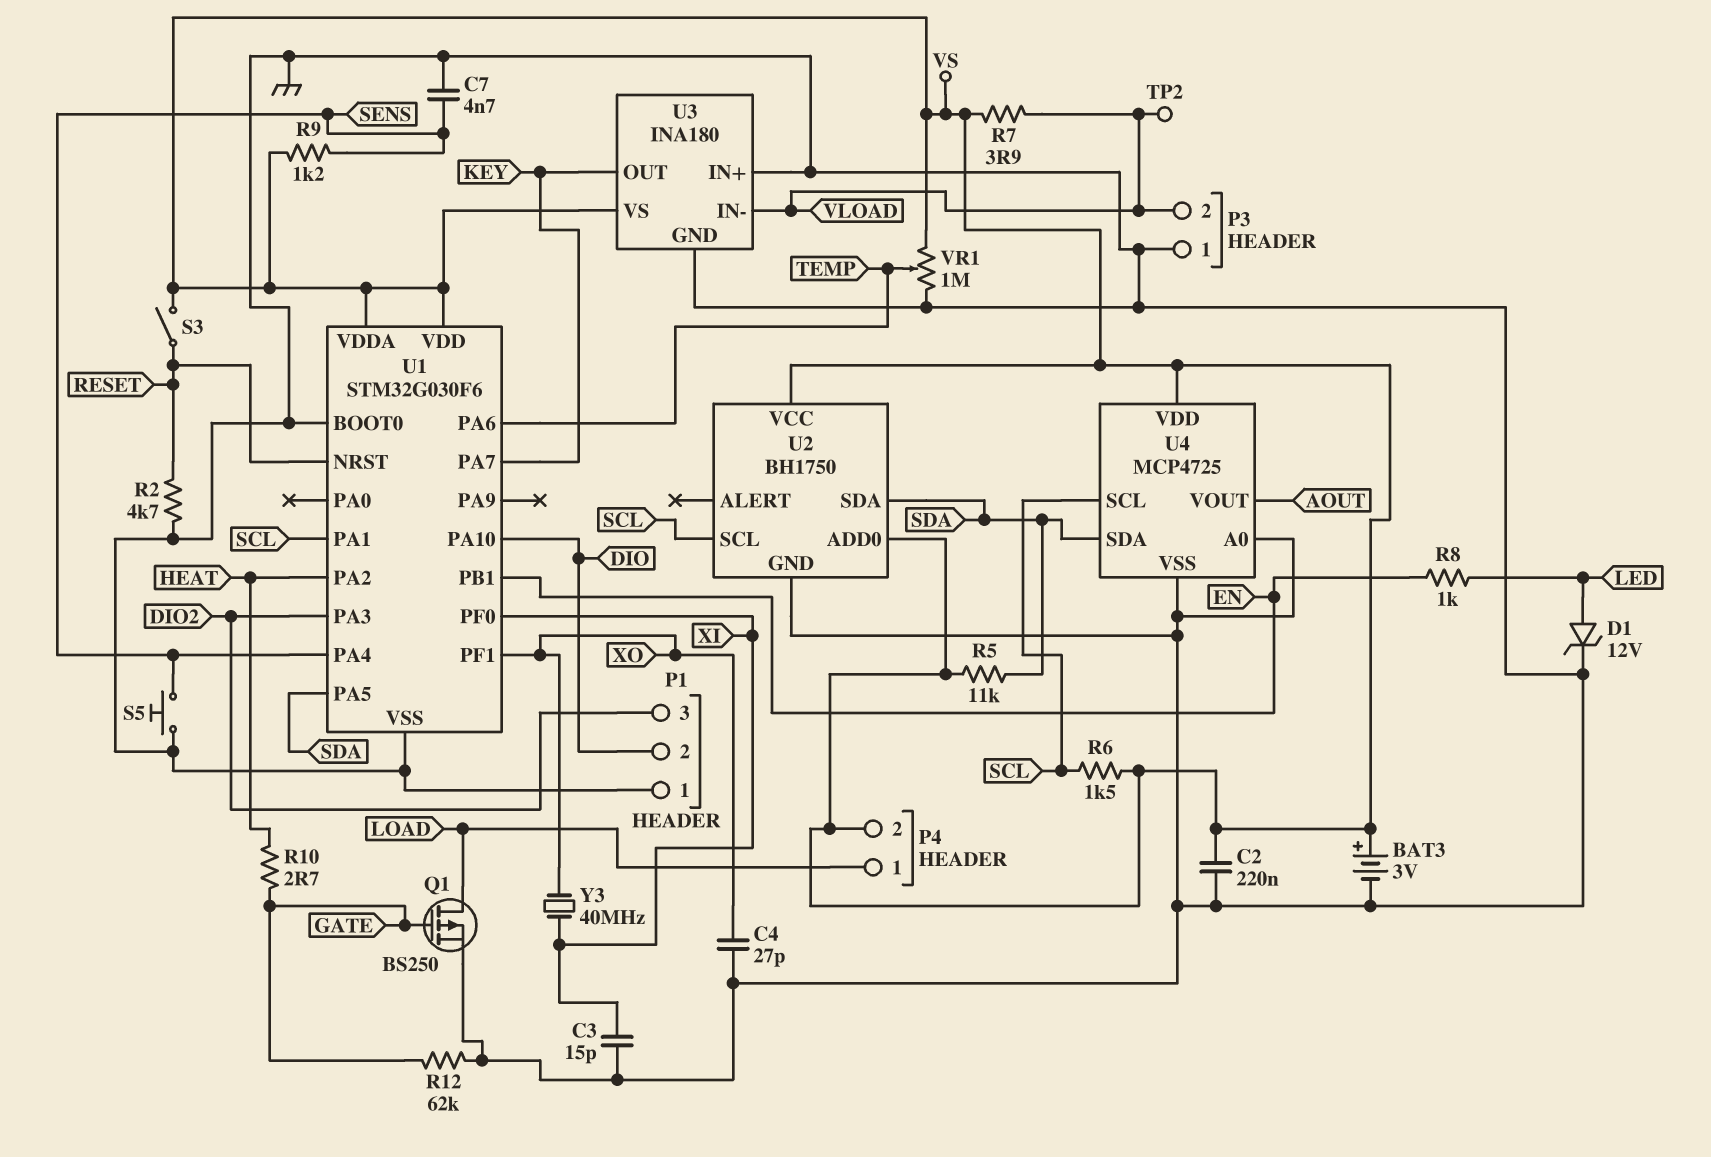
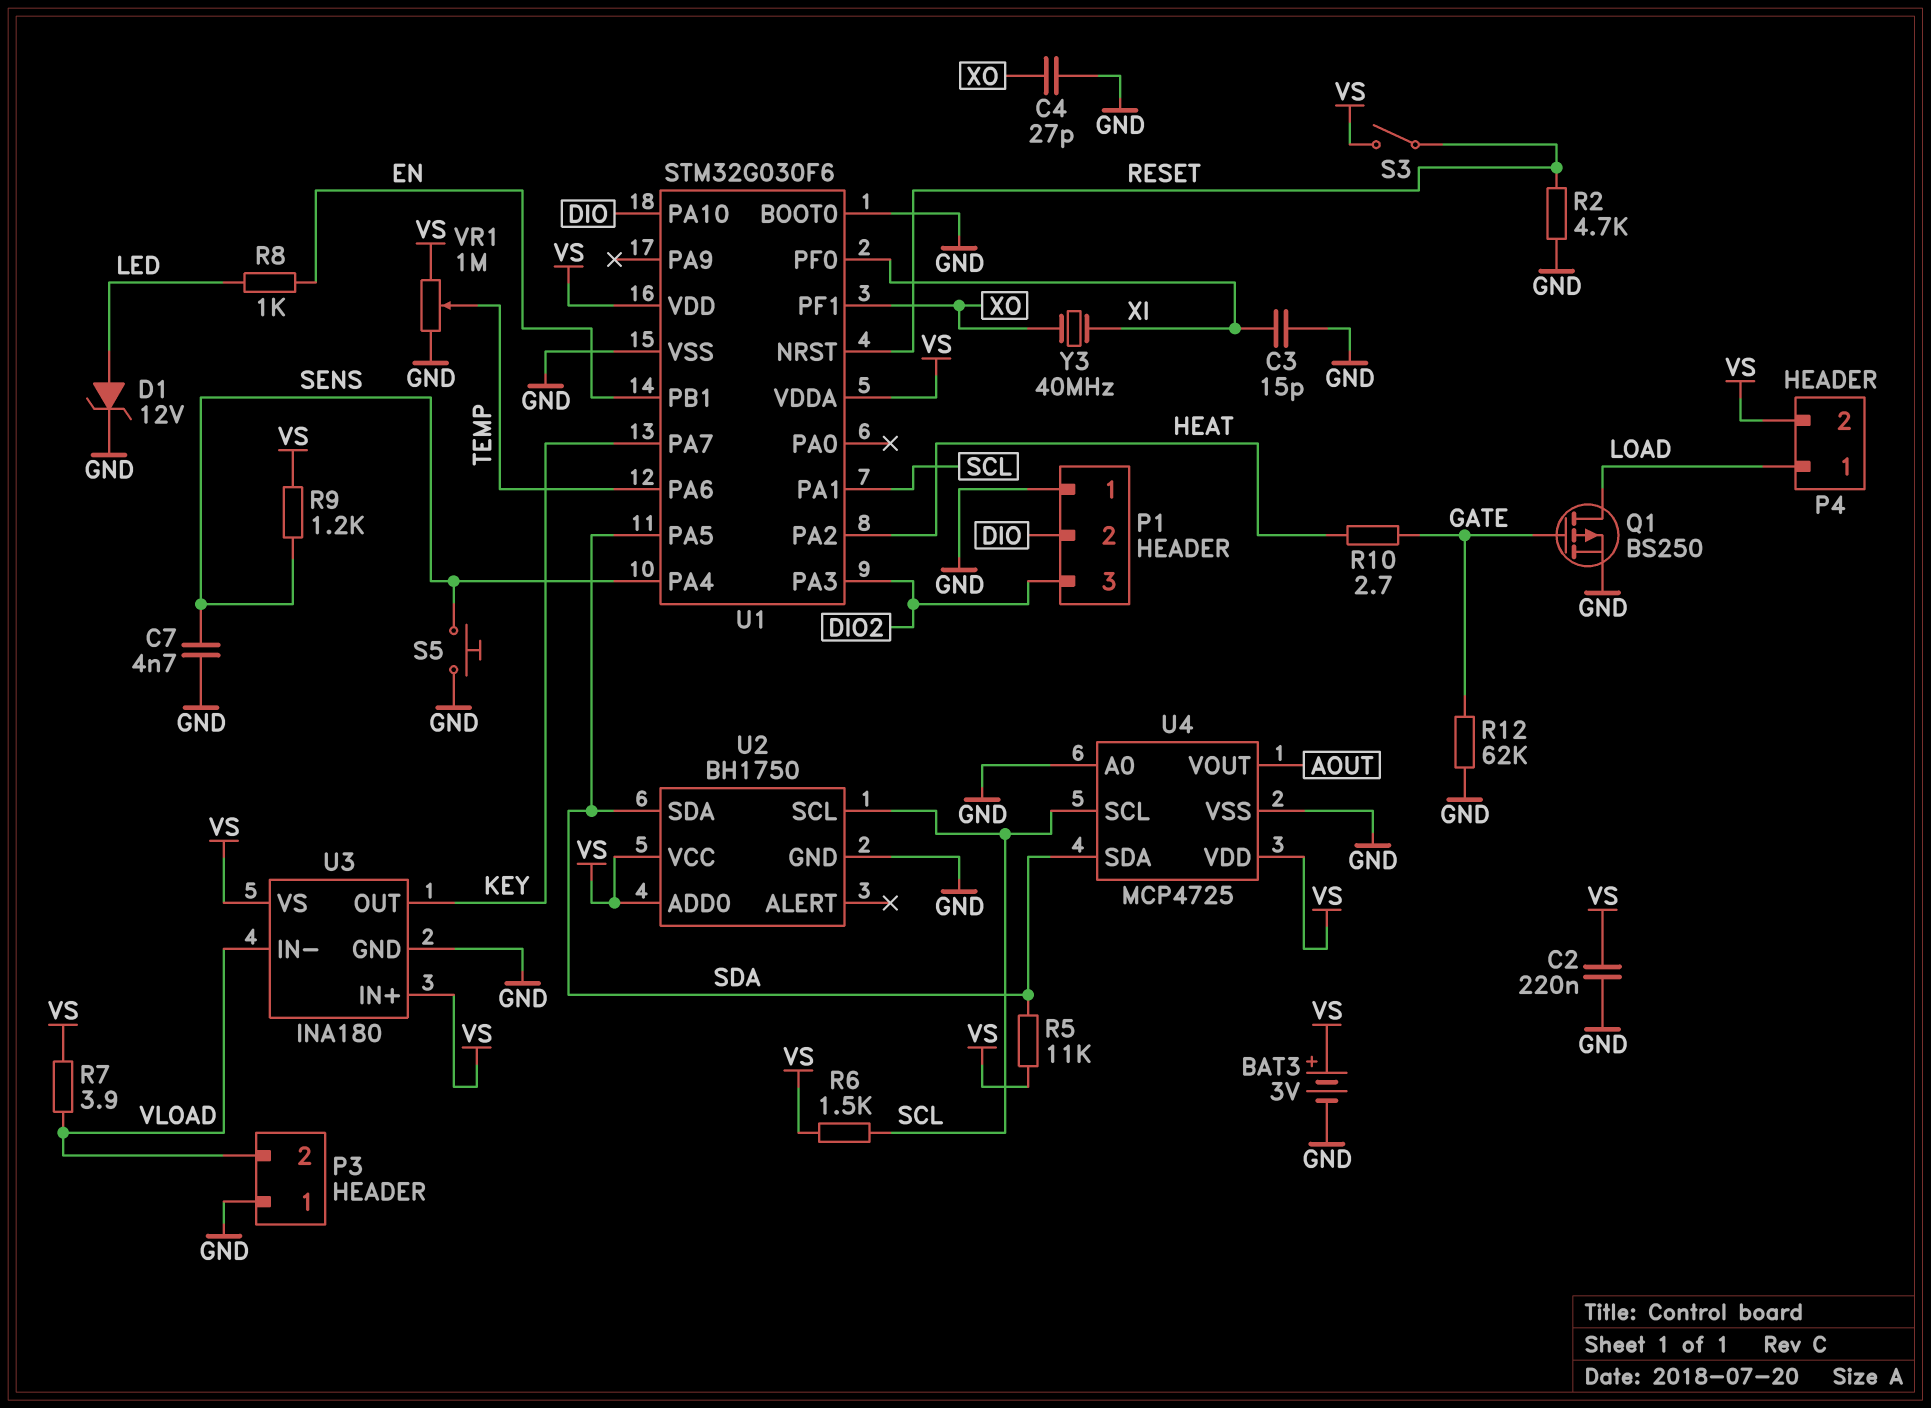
TP2: test point (VLOAD) -> none
U3 pin IN+: GND -> VS

